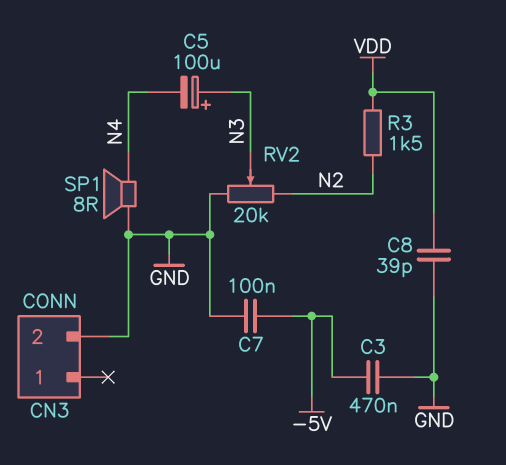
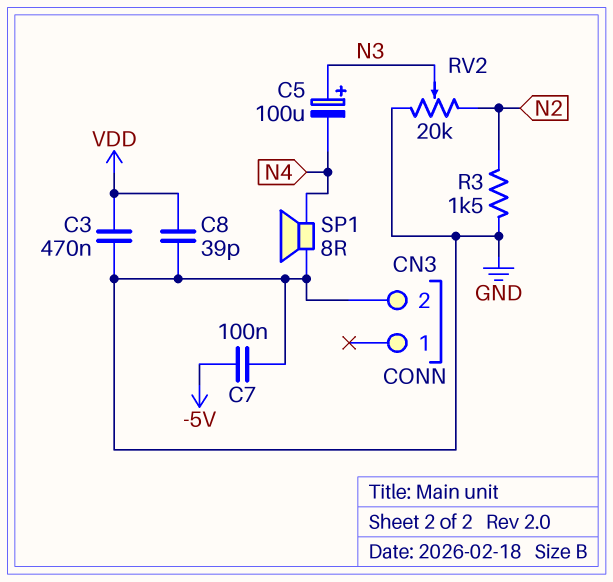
C3: 470nF (-5V, GND) -> 470nF (GND, VDD)
R3: 1.5k (N2, VDD) -> 1.5k (GND, N2)

